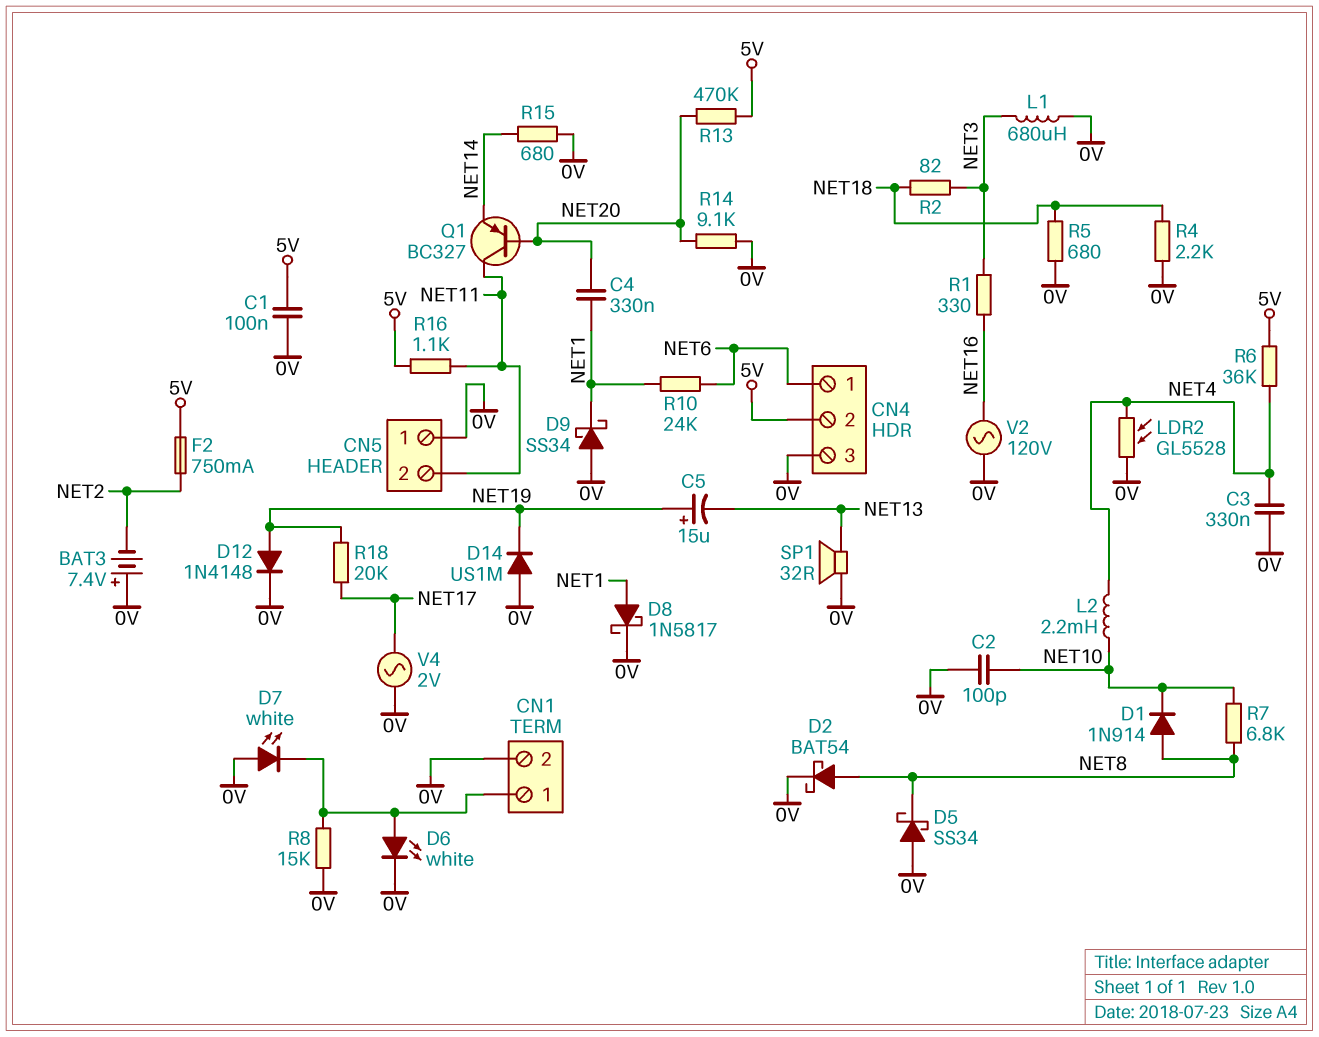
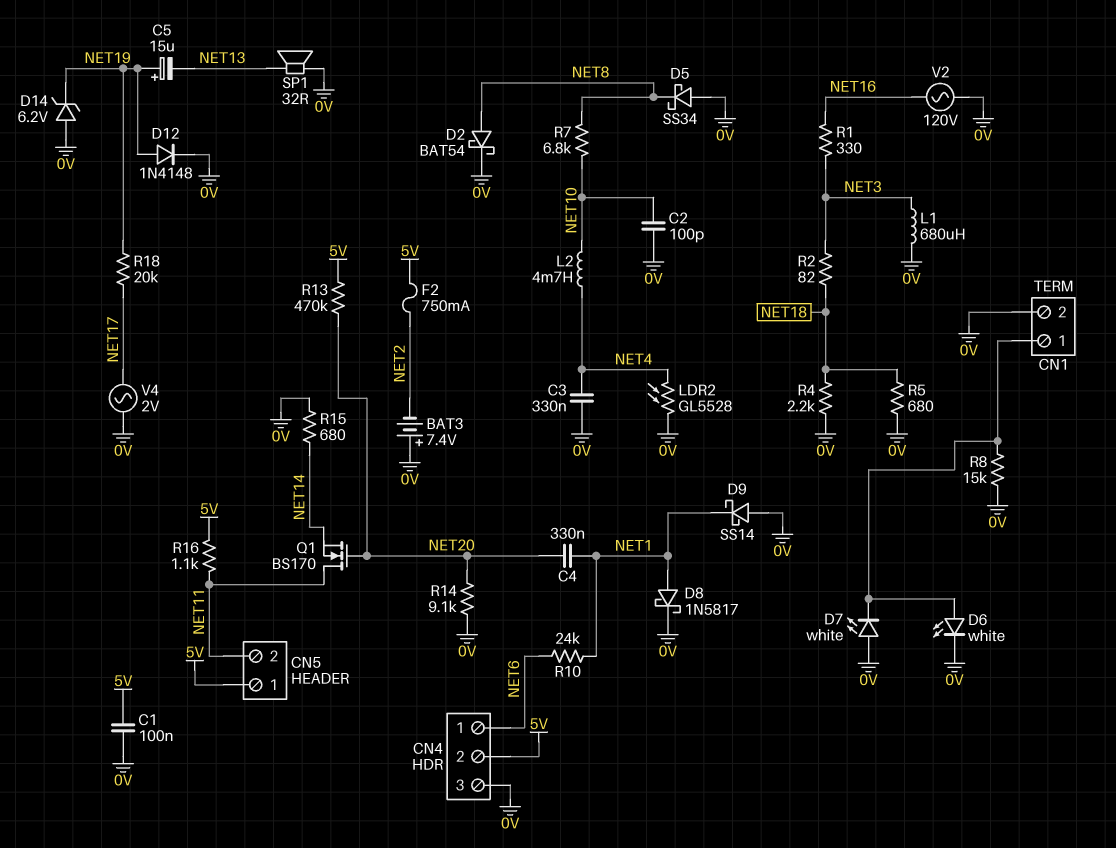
CN5 pin 1: 0V -> 5V
D1: diode 1N914 (A NET8, K NET10) -> none
D9: schottky SS34 (A 0V, K NET1) -> schottky SS14 (A 0V, K NET1)
D14: diode US1M (A 0V, K NET19) -> zener 6.2V (A 0V, K NET19)
L2: 2.2mH (NET4, NET10) -> 4.7mH (NET4, NET10)
Q1: PNP BC327 (B NET20, C NET11, E NET14) -> NMOS BS170 (G NET20, D NET11, S NET14)
R6: 36k (5V, NET4) -> none

